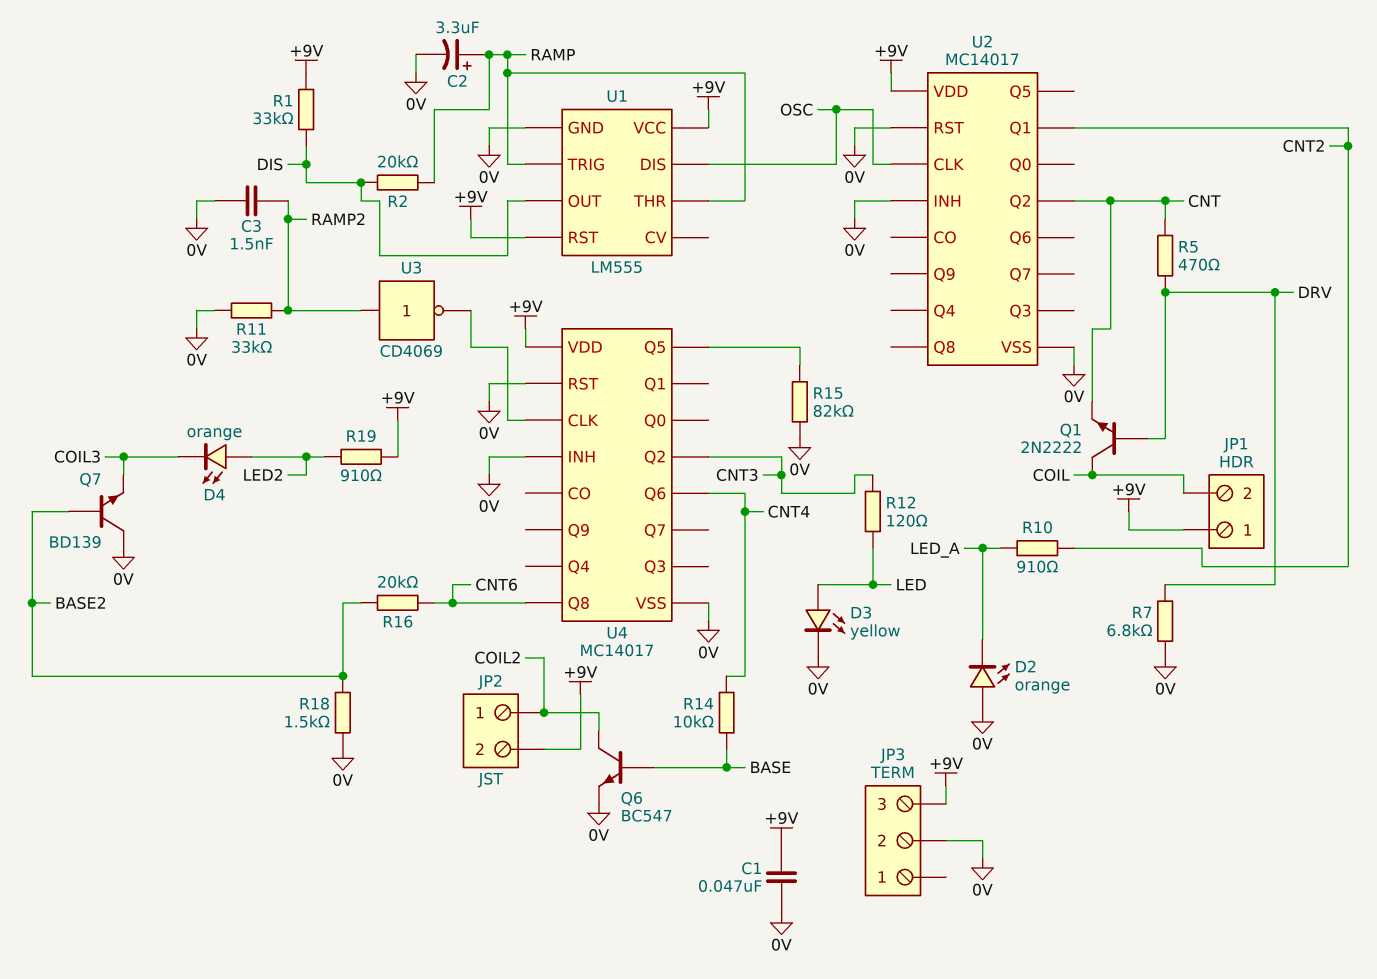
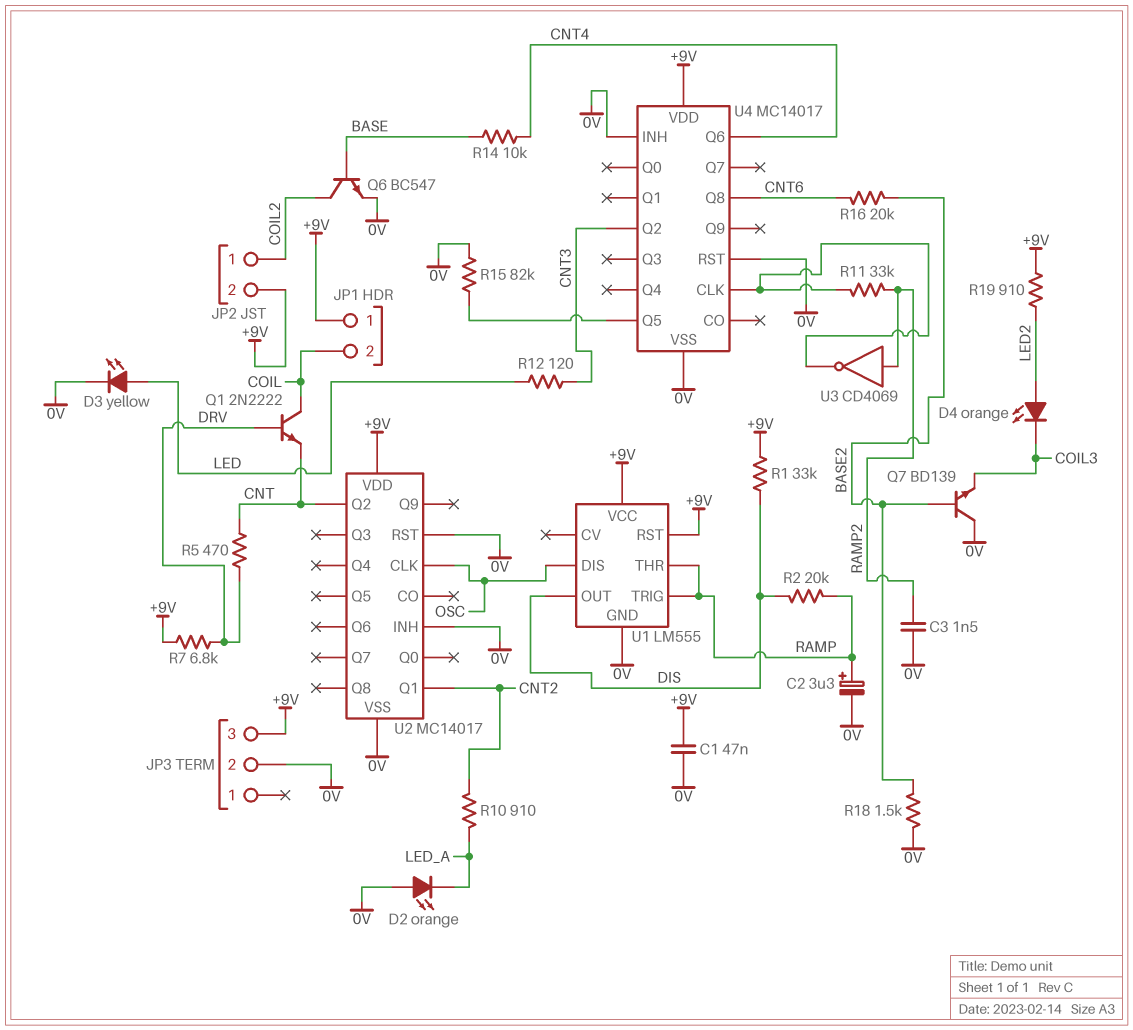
R7: 6.8k (0V, DRV) -> 6.8k (+9V, DRV)
R11: 33k (0V, RAMP2) -> 33k (RAMP2, U4/CLK)

